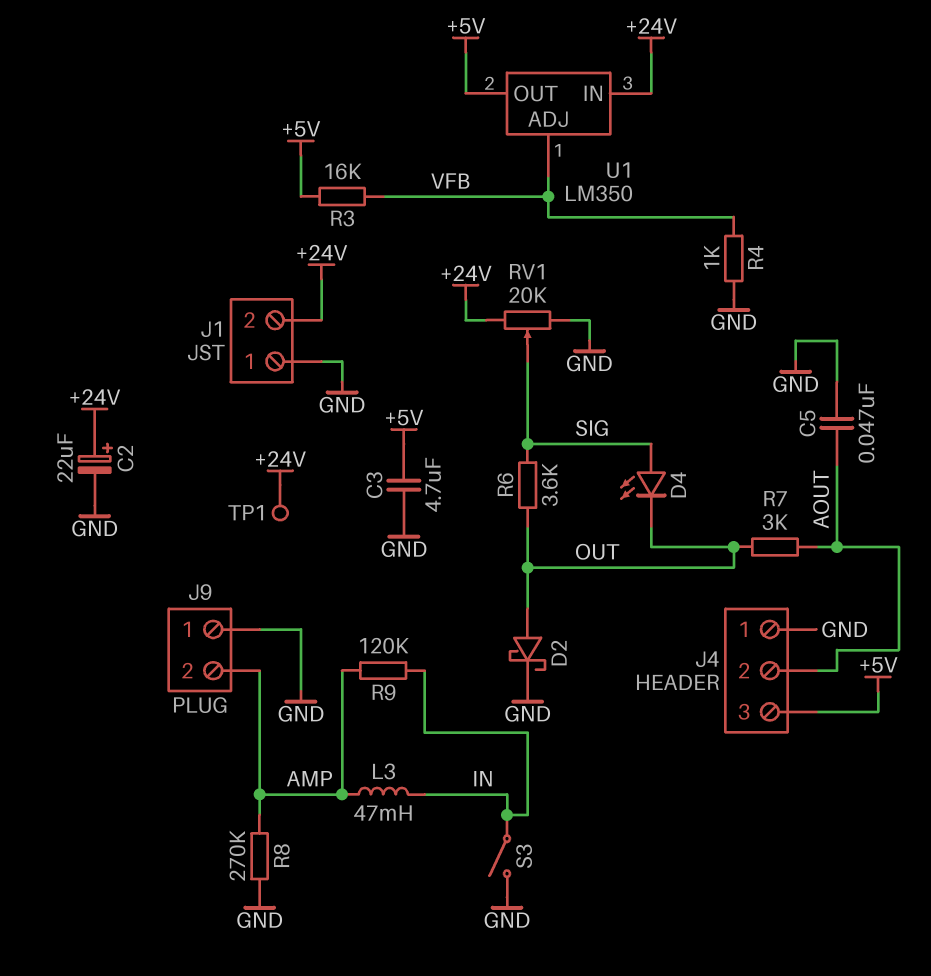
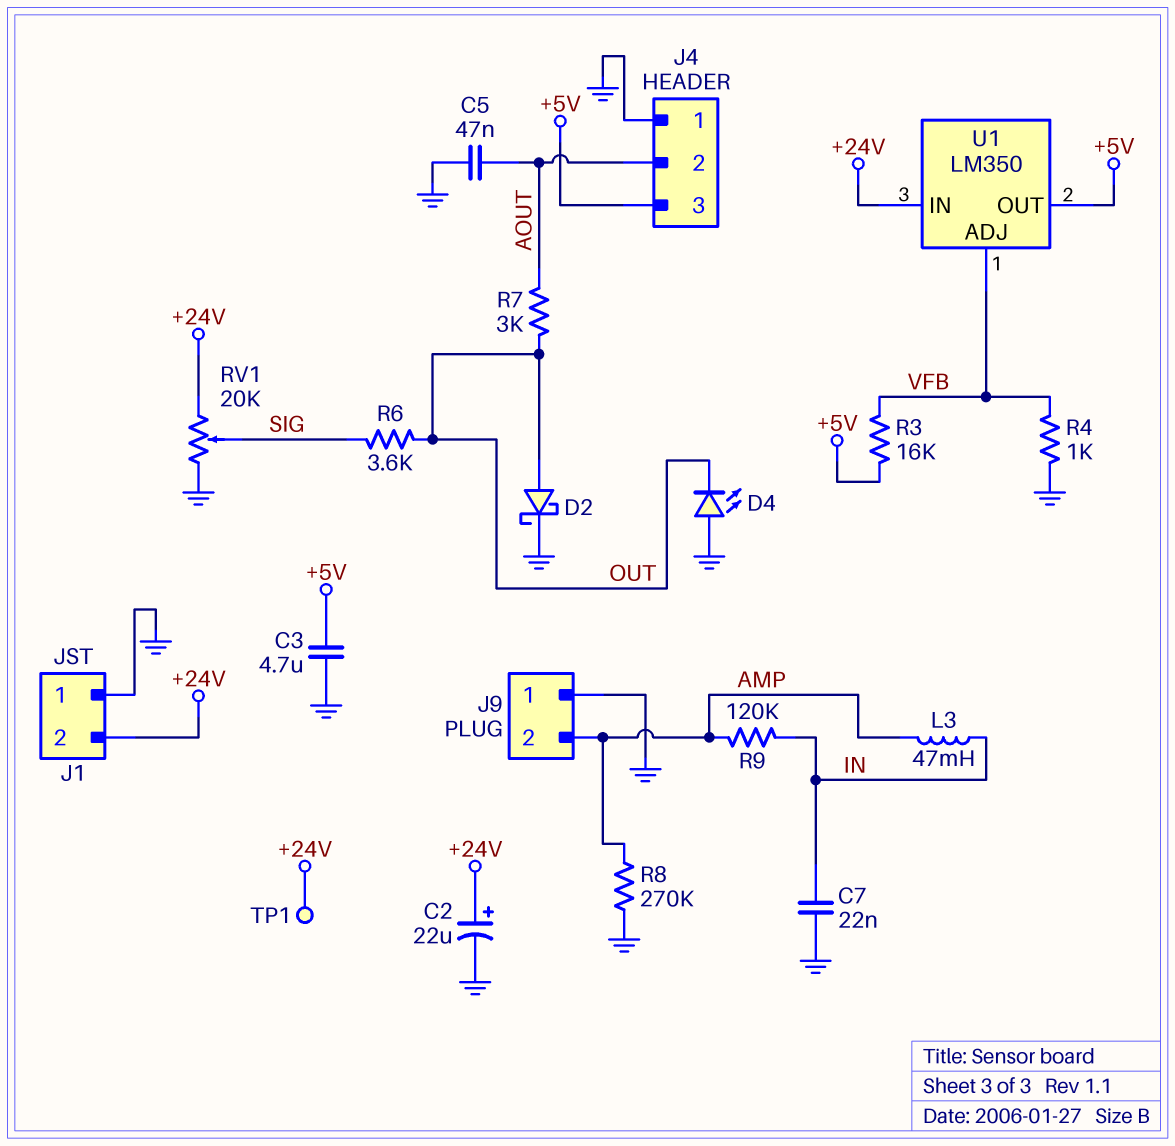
C7: none -> 22nF (GND, IN)
D4: LED (A SIG, K OUT) -> LED (A GND, K OUT)
S3: switch (GND, IN) -> none

